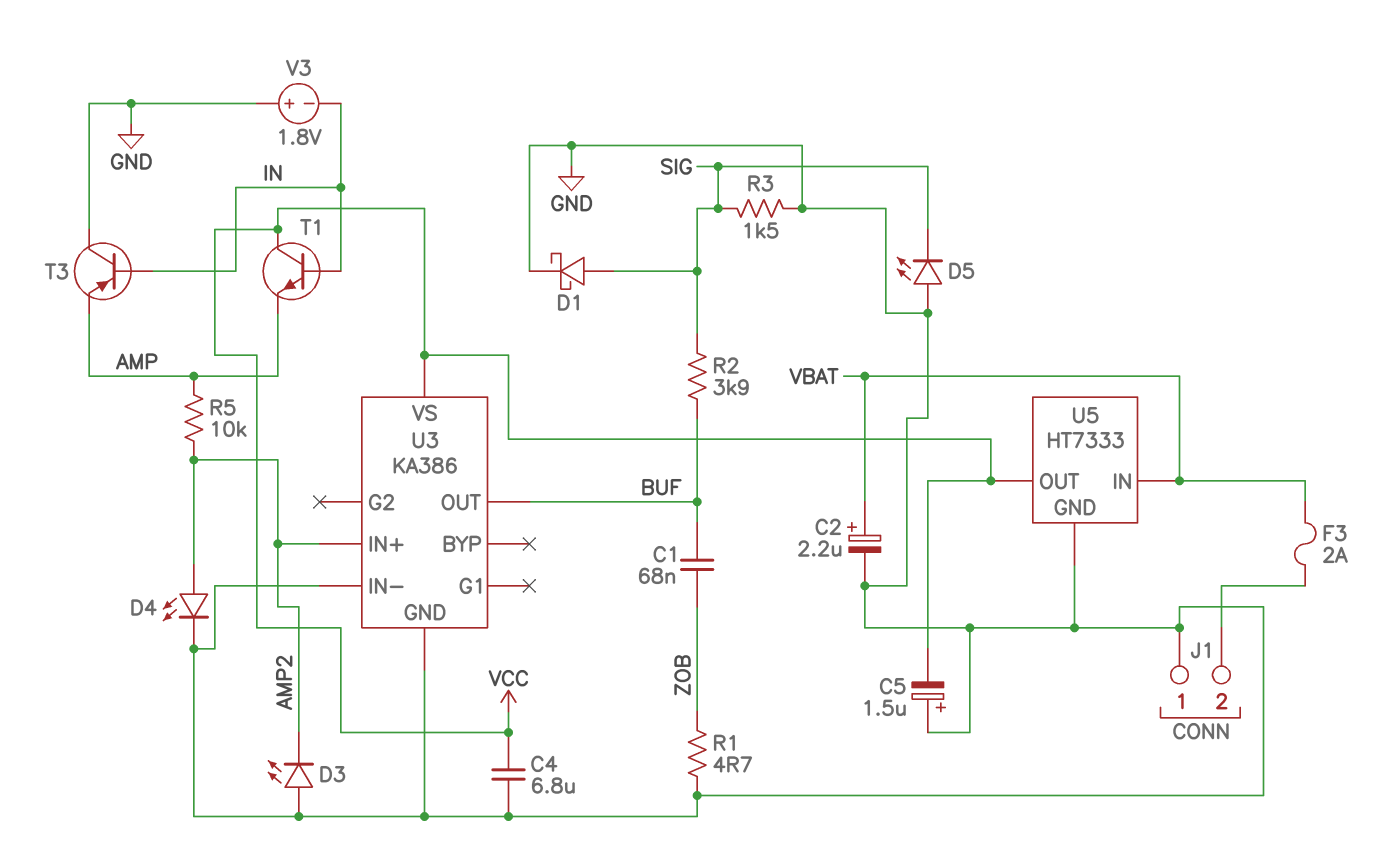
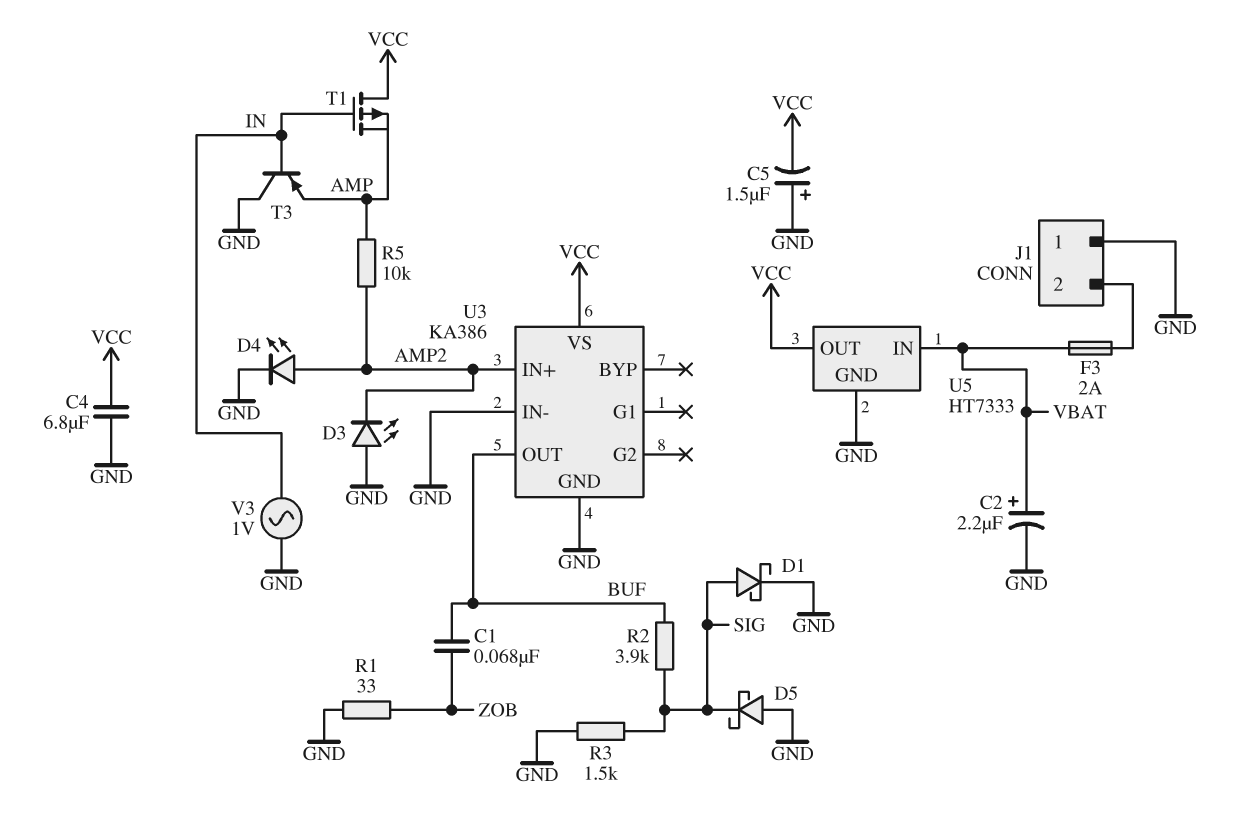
D5: LED (A GND, K SIG) -> schottky (A GND, K SIG)
R1: 4.7 (GND, ZOB) -> 33 (GND, ZOB)
T1: NPN (B IN, C VCC, E AMP) -> PMOS (G IN, D VCC, S AMP)
V3: 1.8V (plus GND, minus IN) -> AC 1V (GND, IN)

